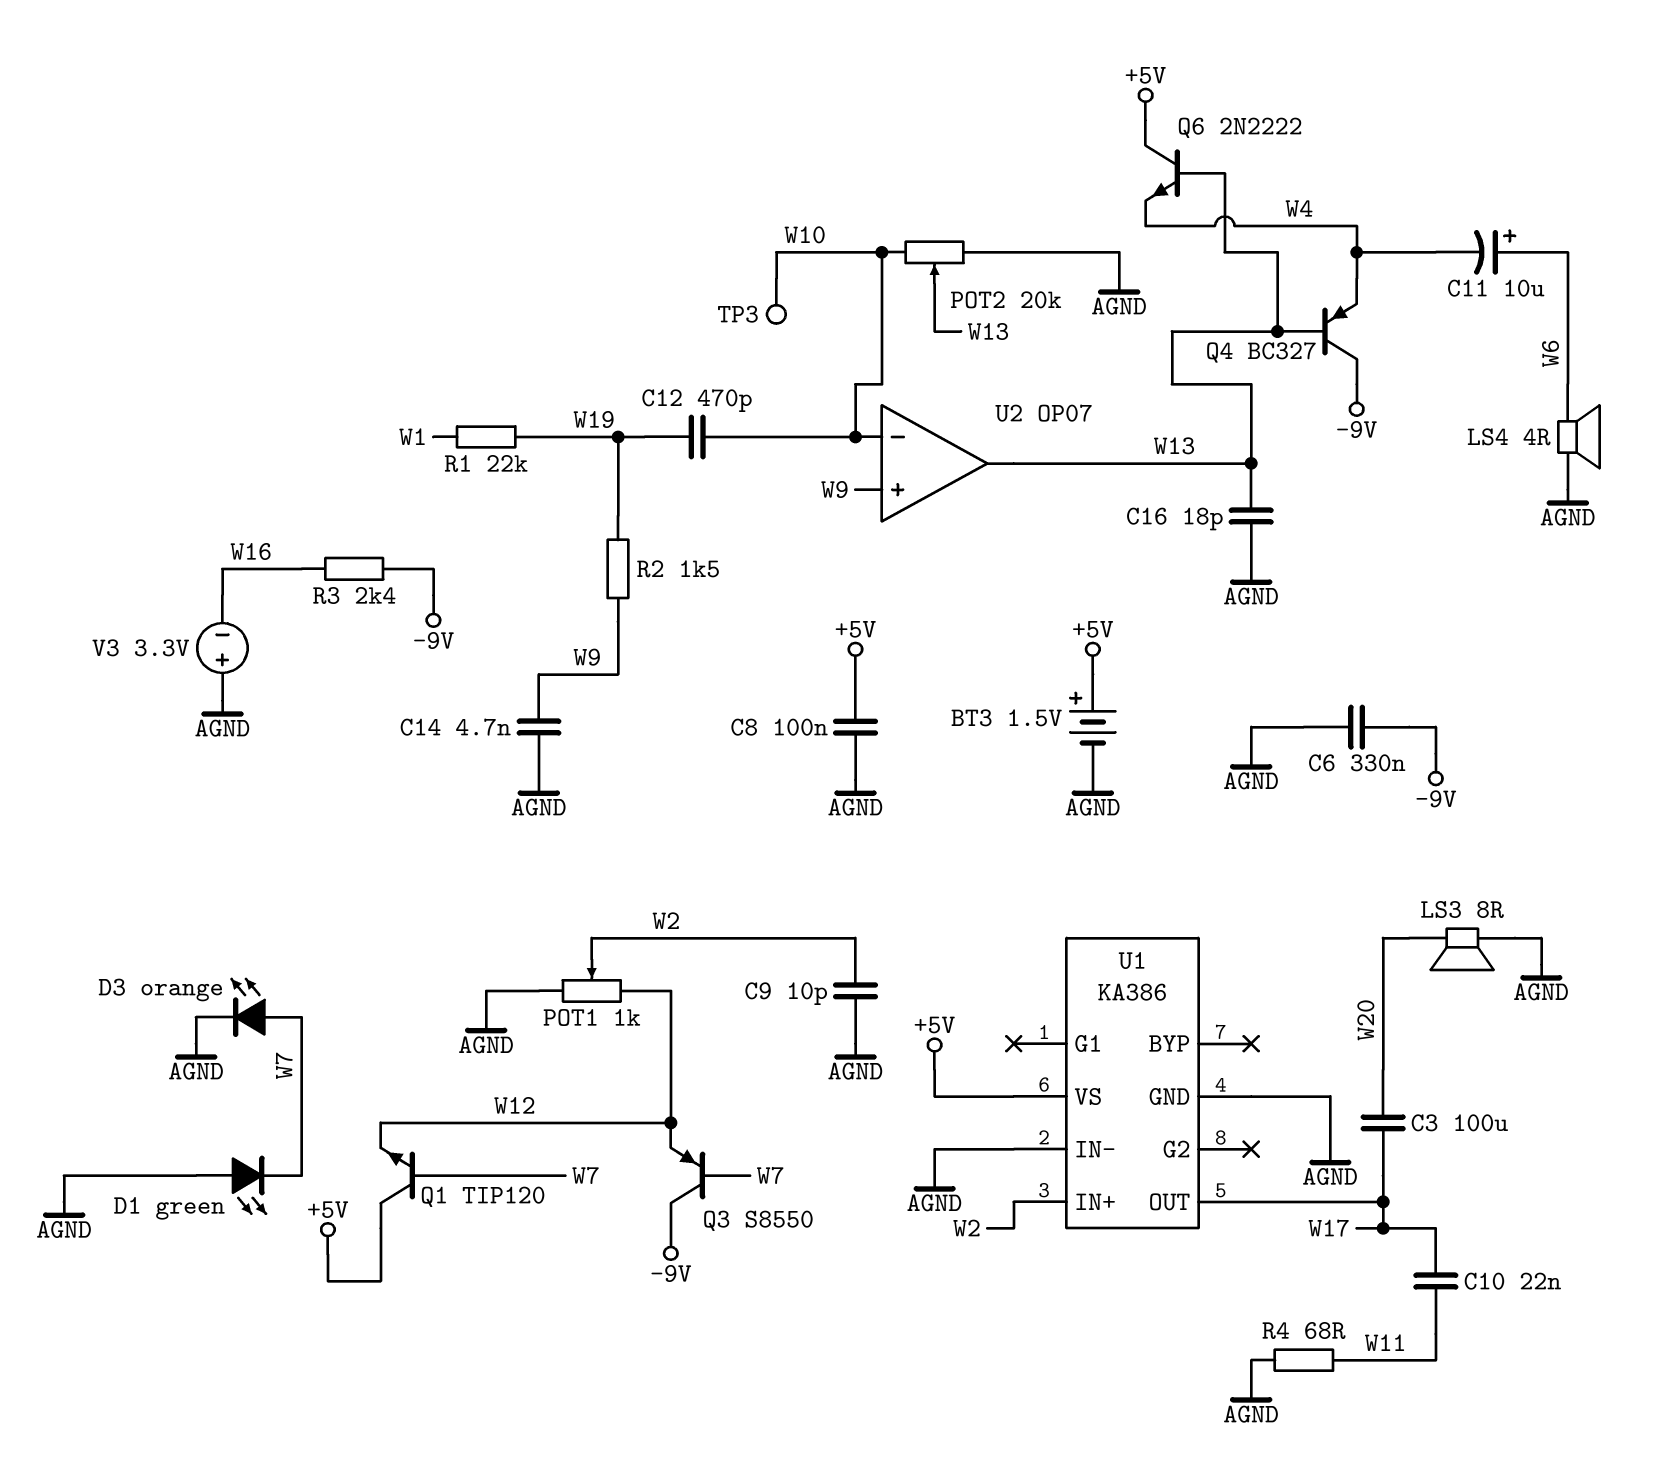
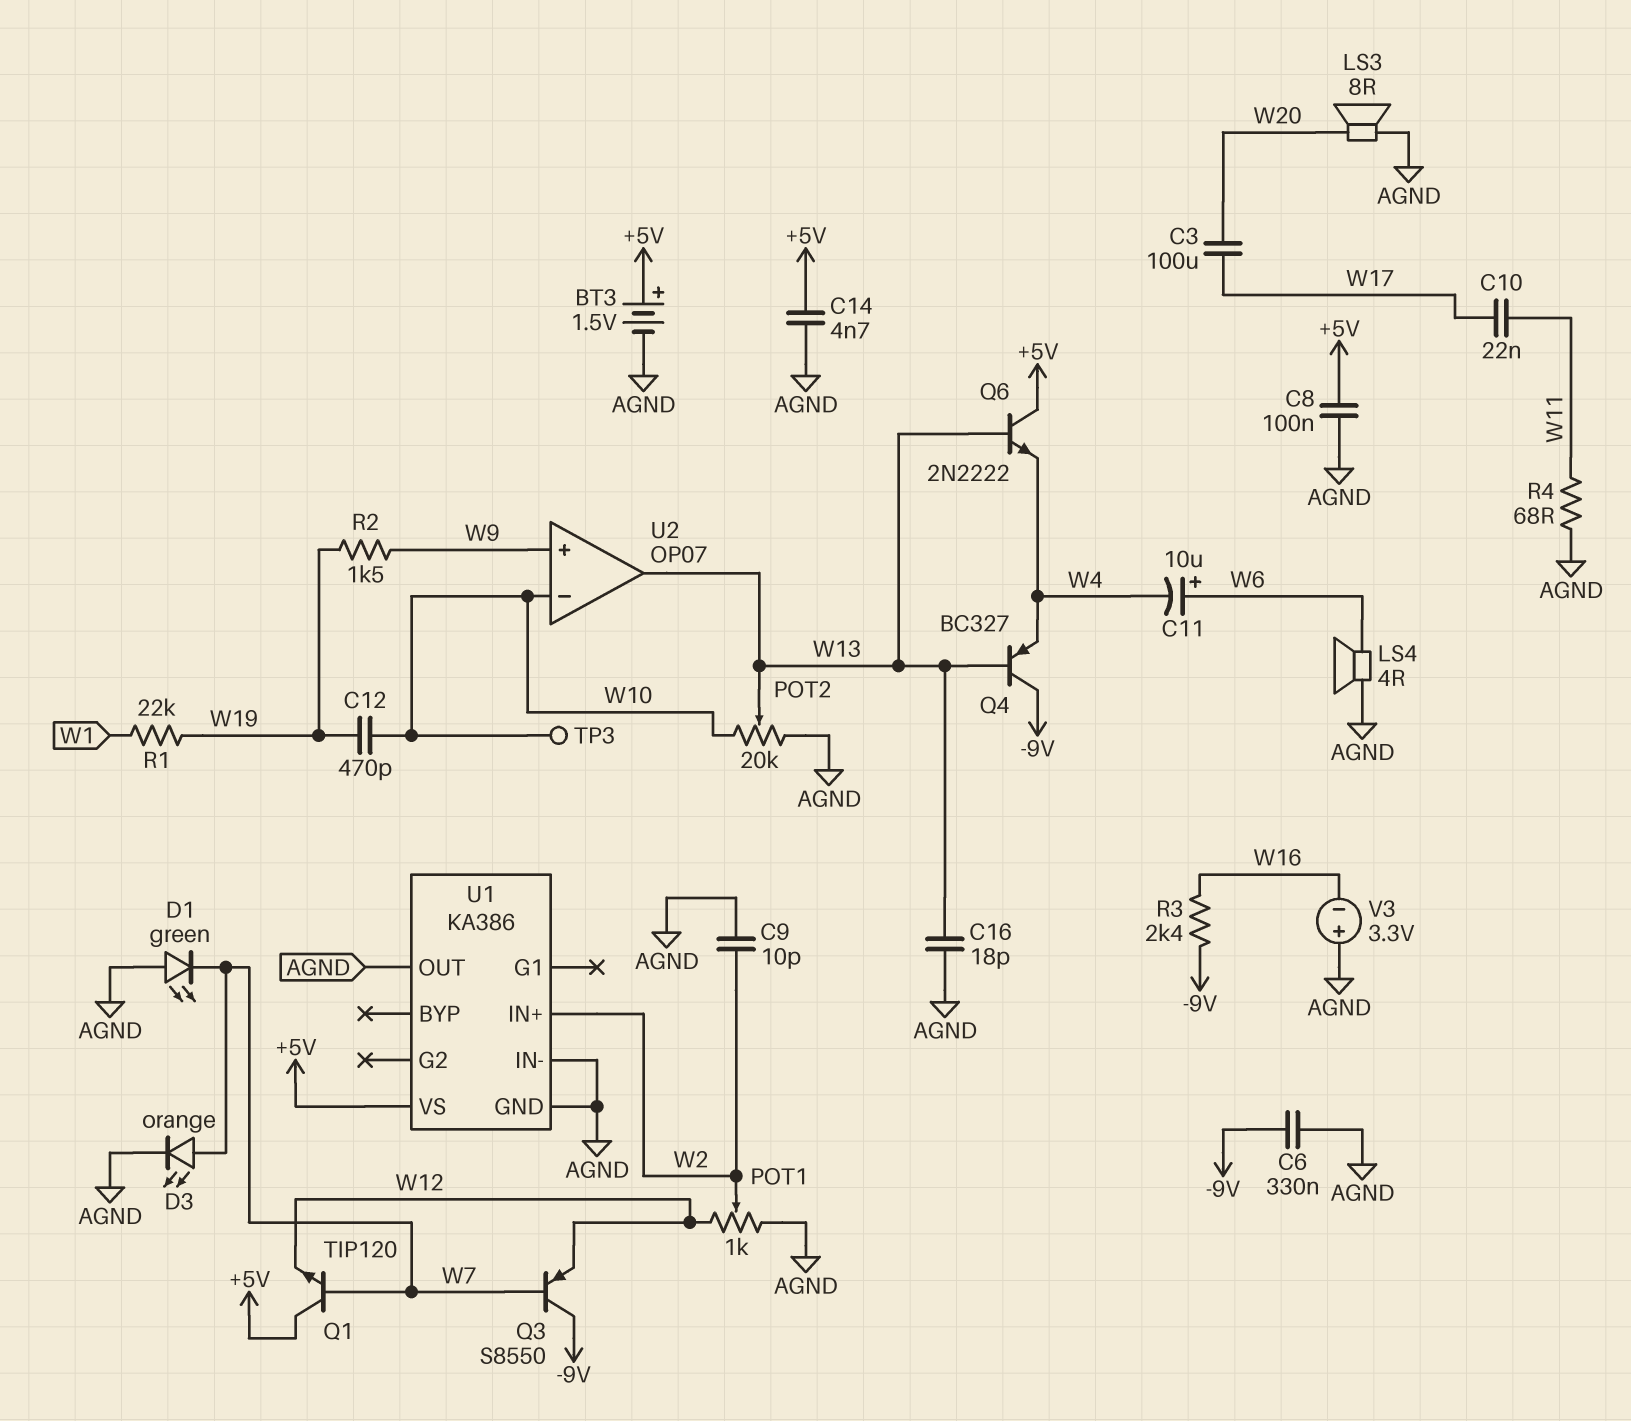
C14: 4.7nF (AGND, W9) -> 4.7nF (+5V, AGND)
U1 pin OUT: W17 -> AGND

